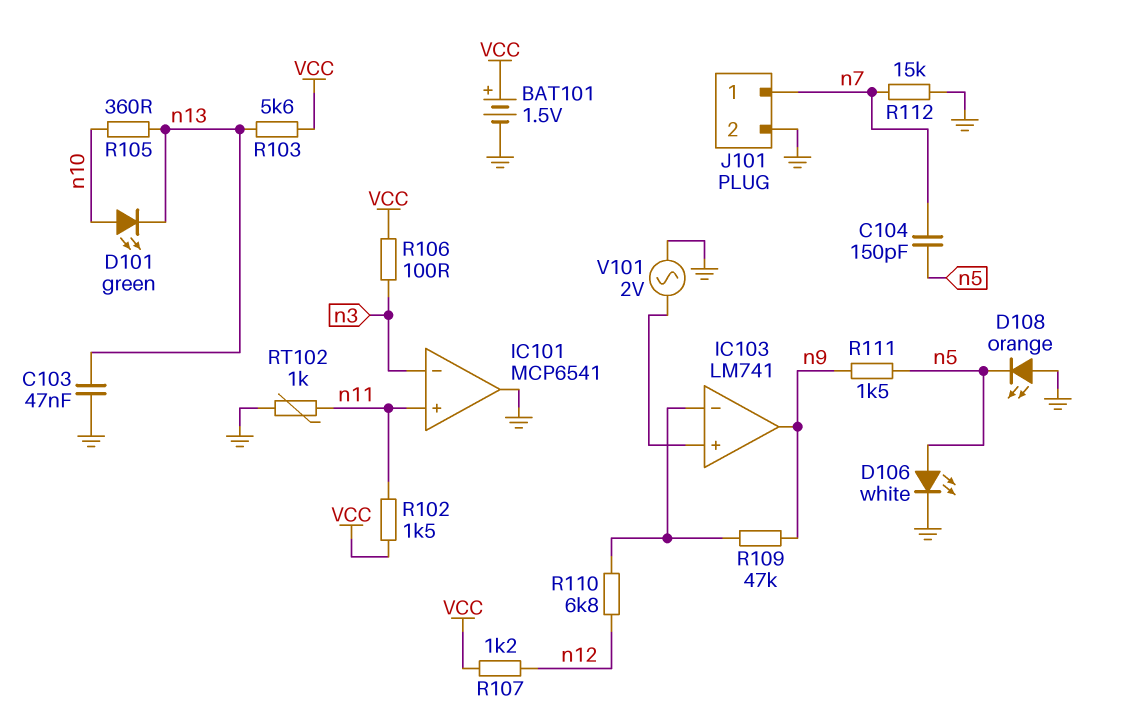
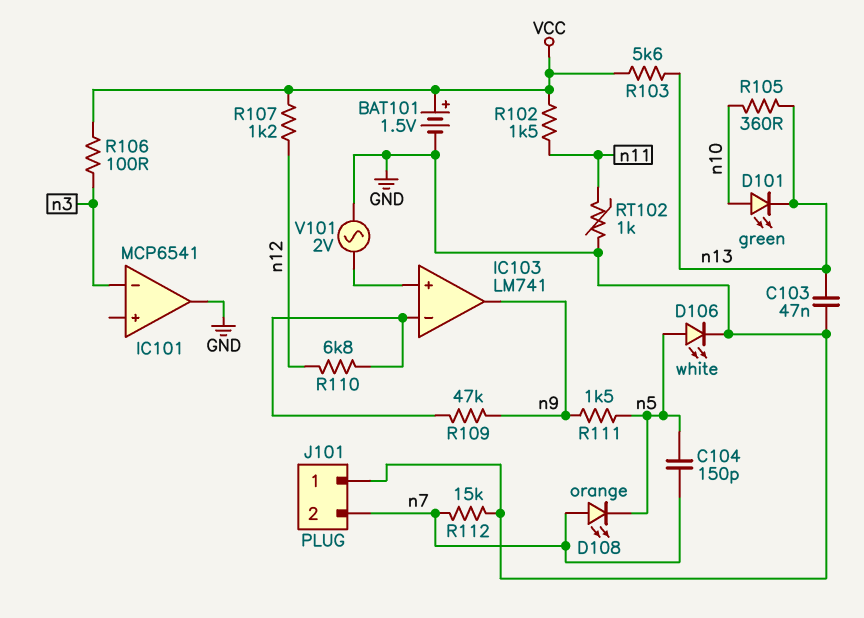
D108: LED orange (A GND, K n5) -> LED orange (A n7, K n5)
IC101 pin in+: n11 -> none
J101 pin 1: n7 -> GND
J101 pin 2: GND -> n7

